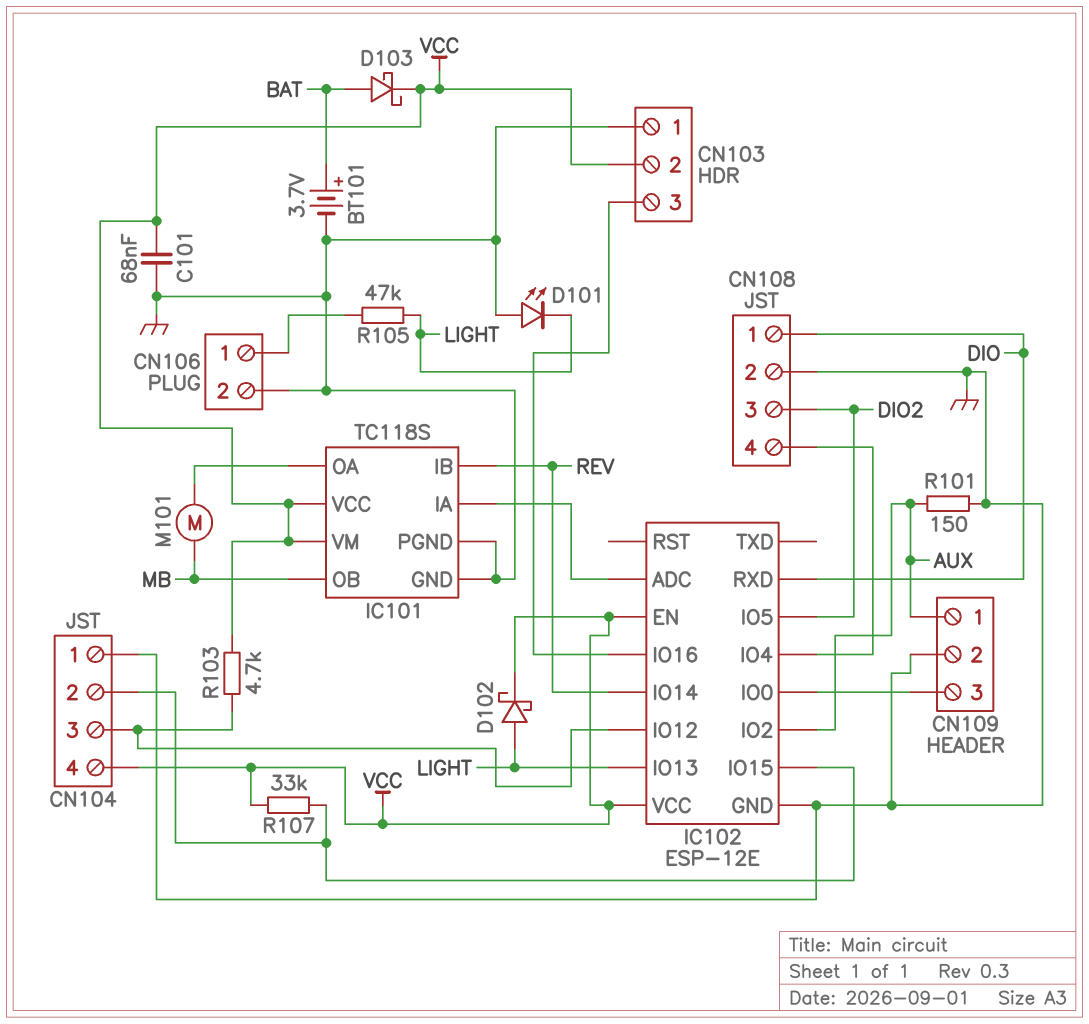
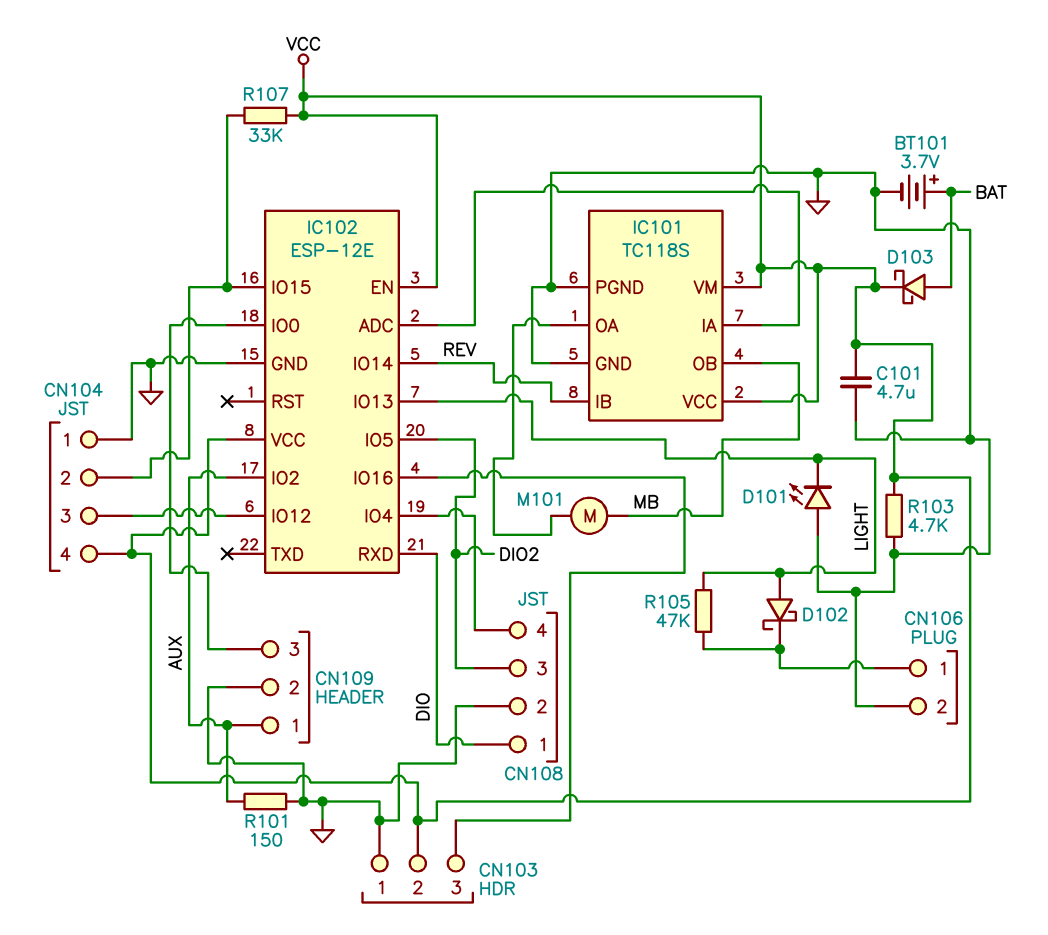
C101: 68nF (GND, VCC) -> 4.7uF (GND, VCC)
D102: schottky (A LIGHT, K VCC) -> schottky (A LIGHT, K CN106/1)
R103: 4.7k (CN104/3, VCC) -> 4.7k (GND, VCC)

